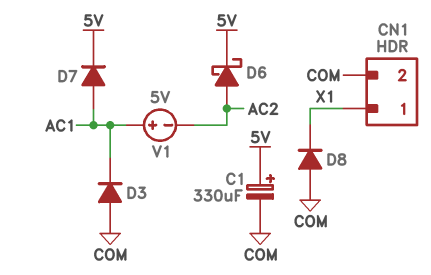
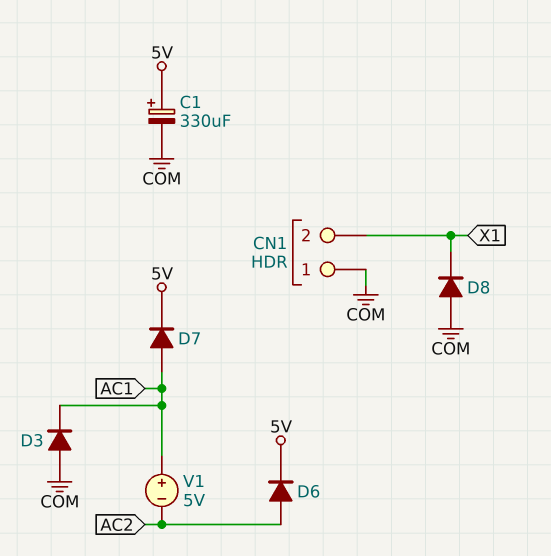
CN1 pin 1: X1 -> COM
CN1 pin 2: COM -> X1
D6: schottky (A AC2, K 5V) -> diode (A AC2, K 5V)

